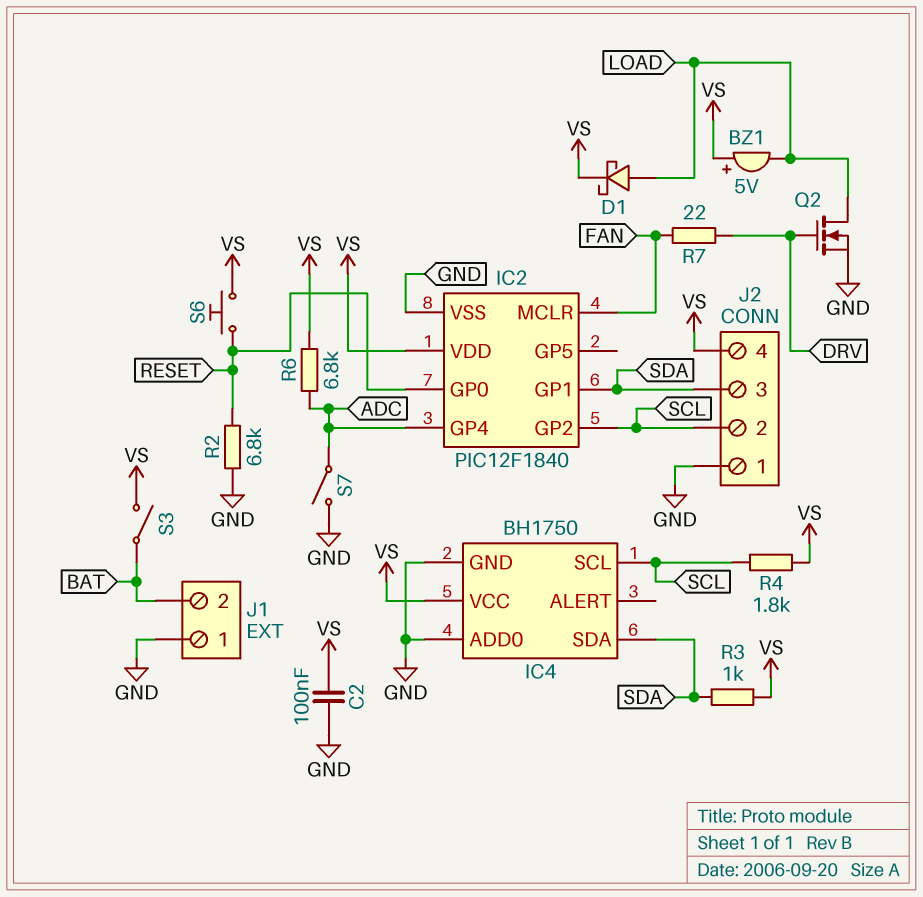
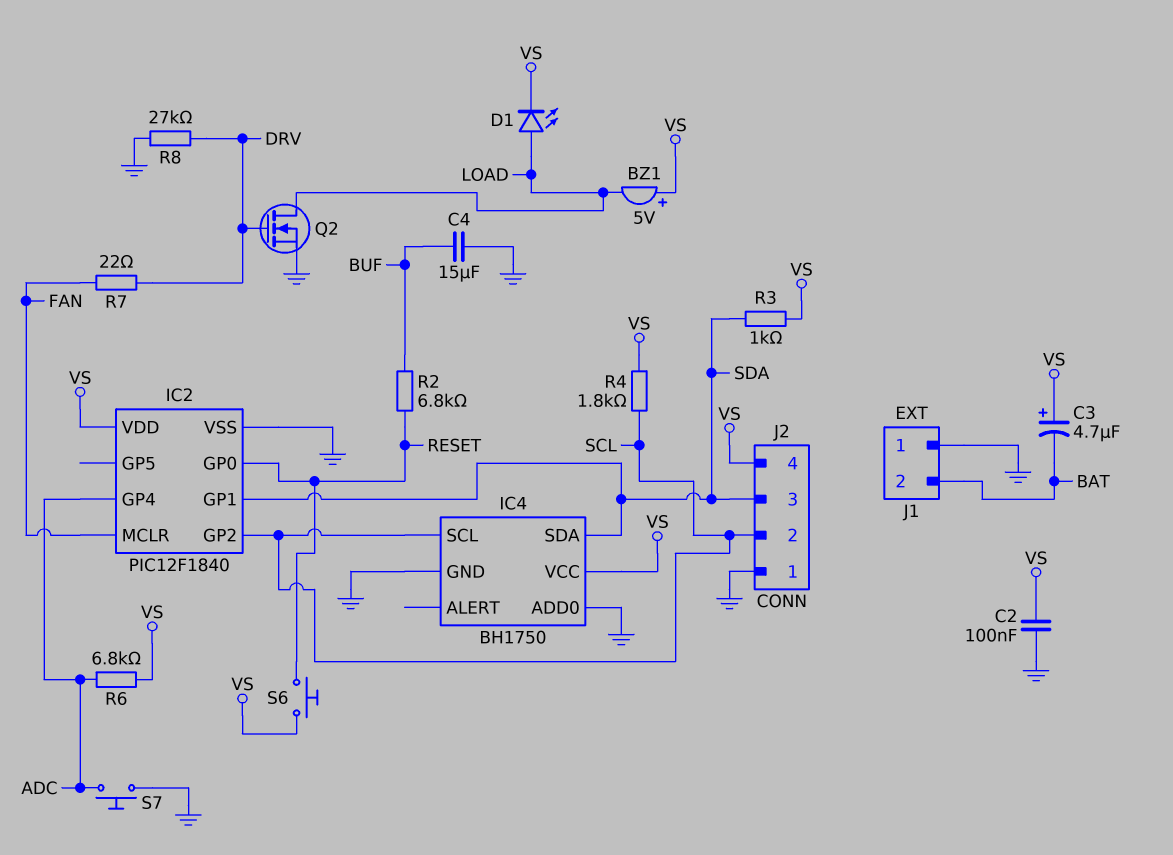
C3: none -> 4.7uF (plus VS, minus BAT)
C4: none -> 15uF (BUF, GND)
D1: schottky (A LOAD, K VS) -> LED (A LOAD, K VS)
R2: 6.8k (GND, RESET) -> 6.8k (BUF, RESET)
R8: none -> 27k (DRV, GND)
S3: switch (BAT, VS) -> none
S7: switch (ADC, GND) -> button (ADC, GND)

